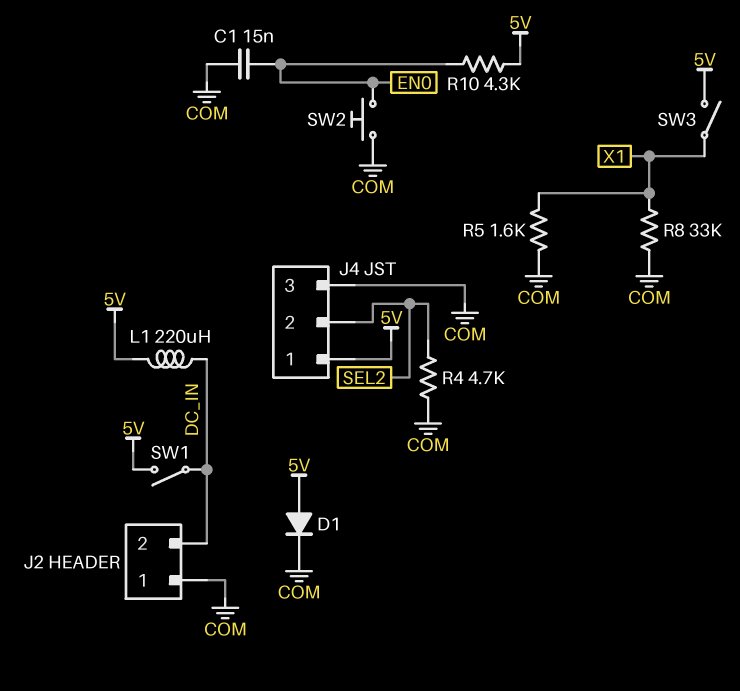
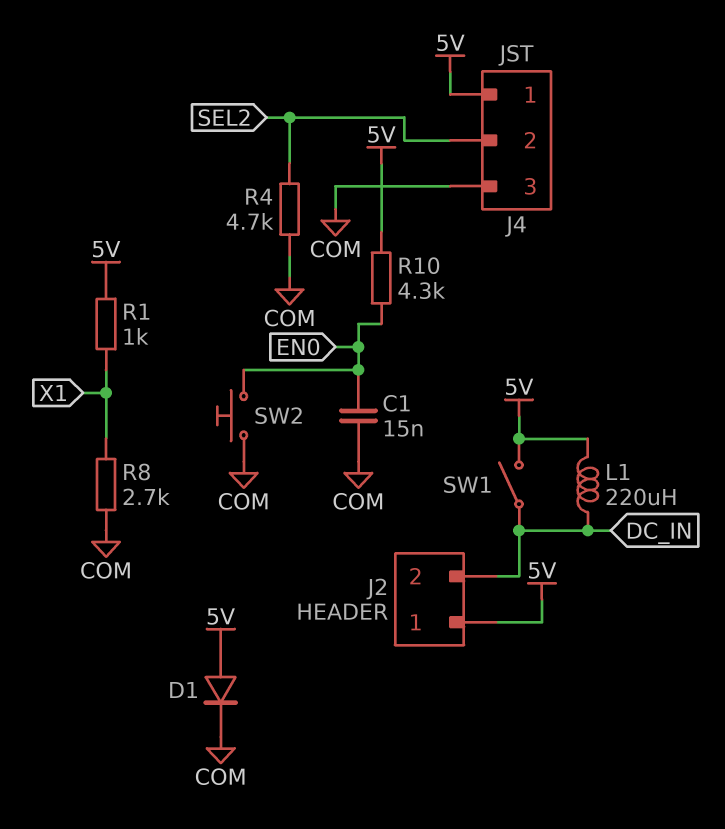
J2 pin 1: COM -> 5V
R1: none -> 1k (5V, X1)
R5: 1.6k (COM, X1) -> none
R8: 33k (COM, X1) -> 2.7k (COM, X1)
SW3: switch (5V, X1) -> none

